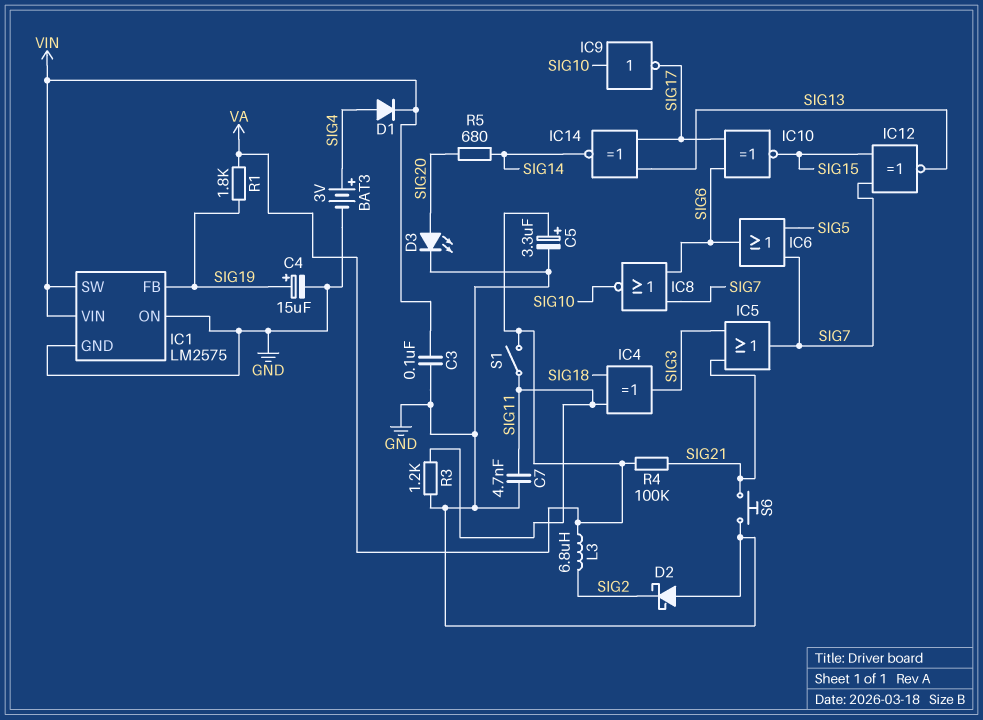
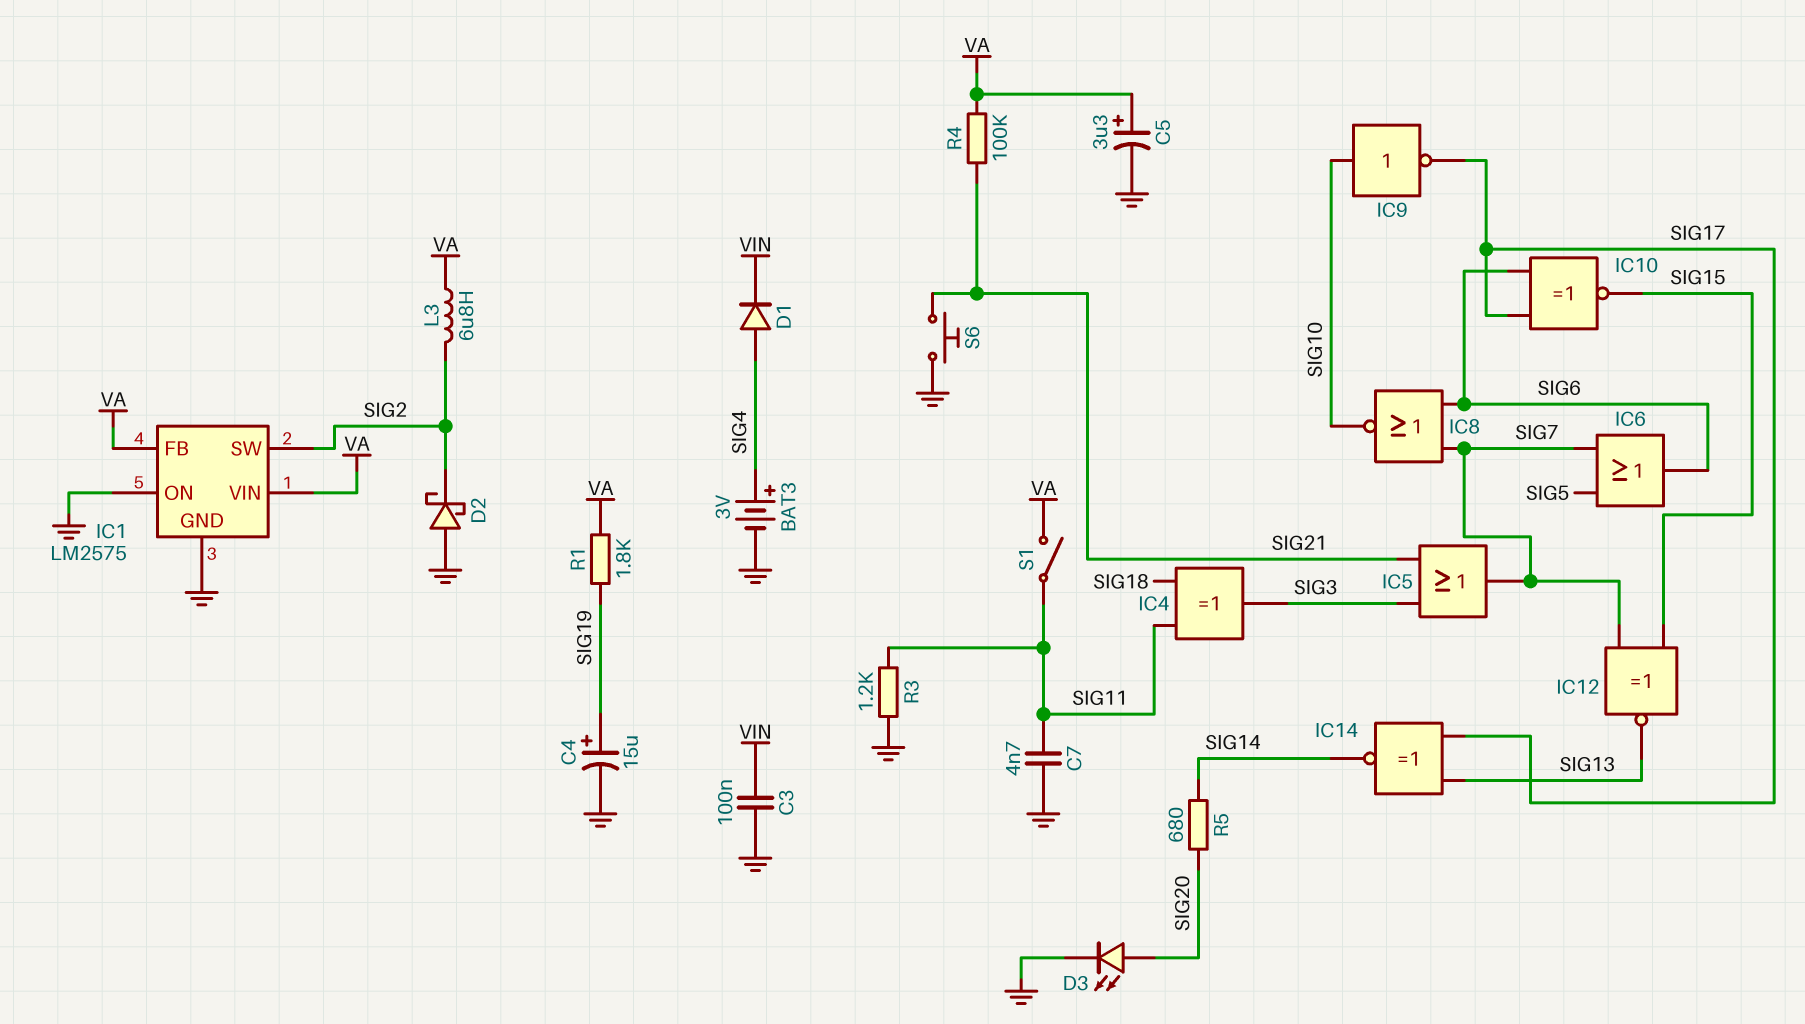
IC1 pin FB: SIG19 -> VA
IC1 pin SW: VIN -> SIG2
IC1 pin VIN: VIN -> VA

